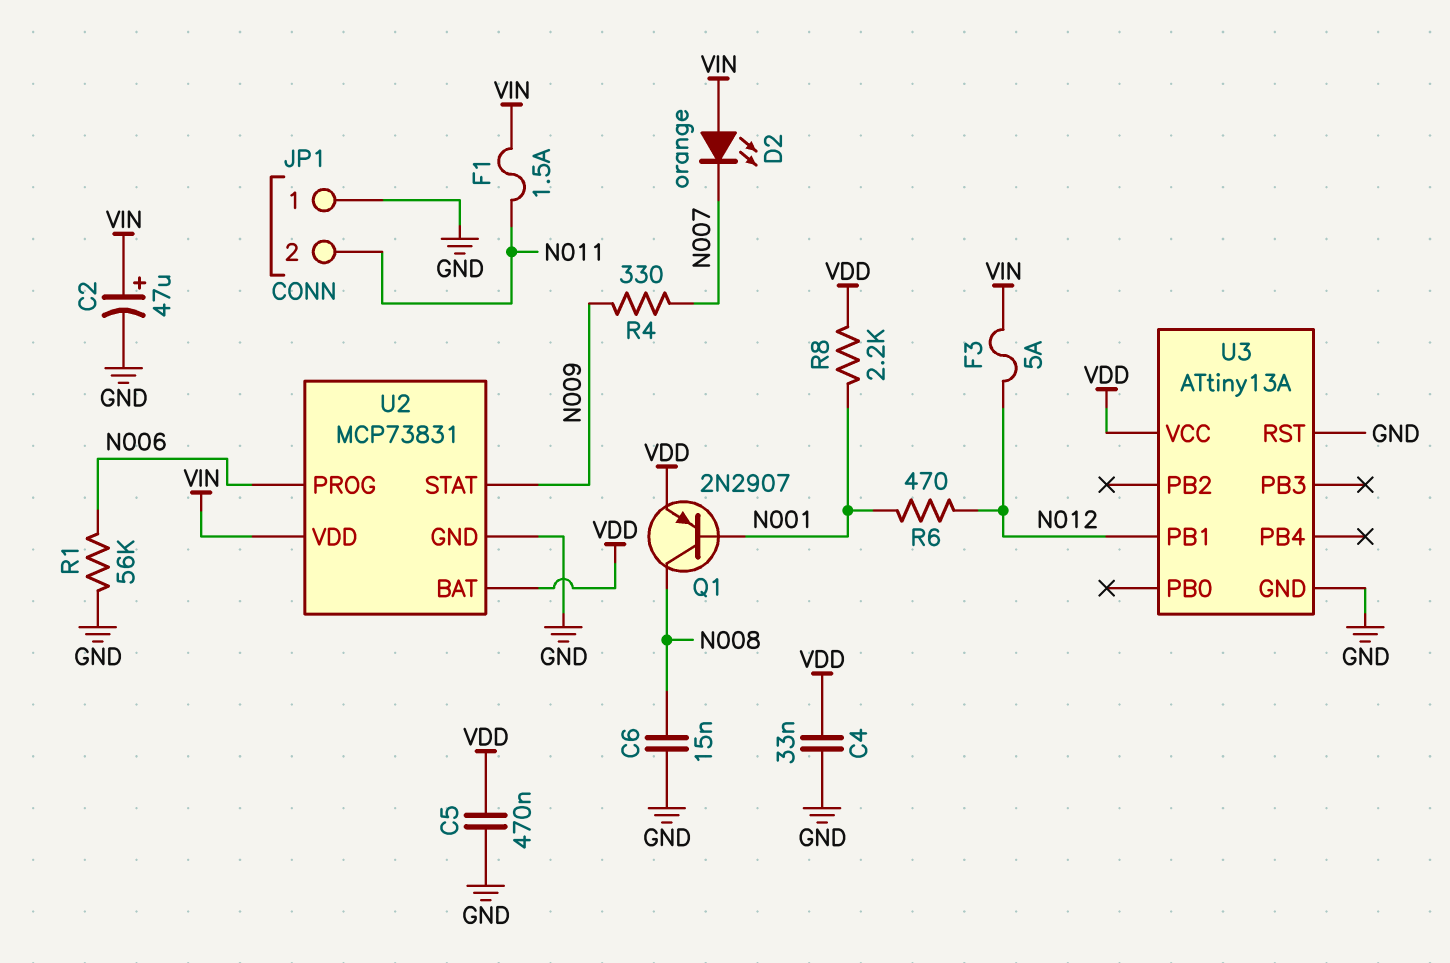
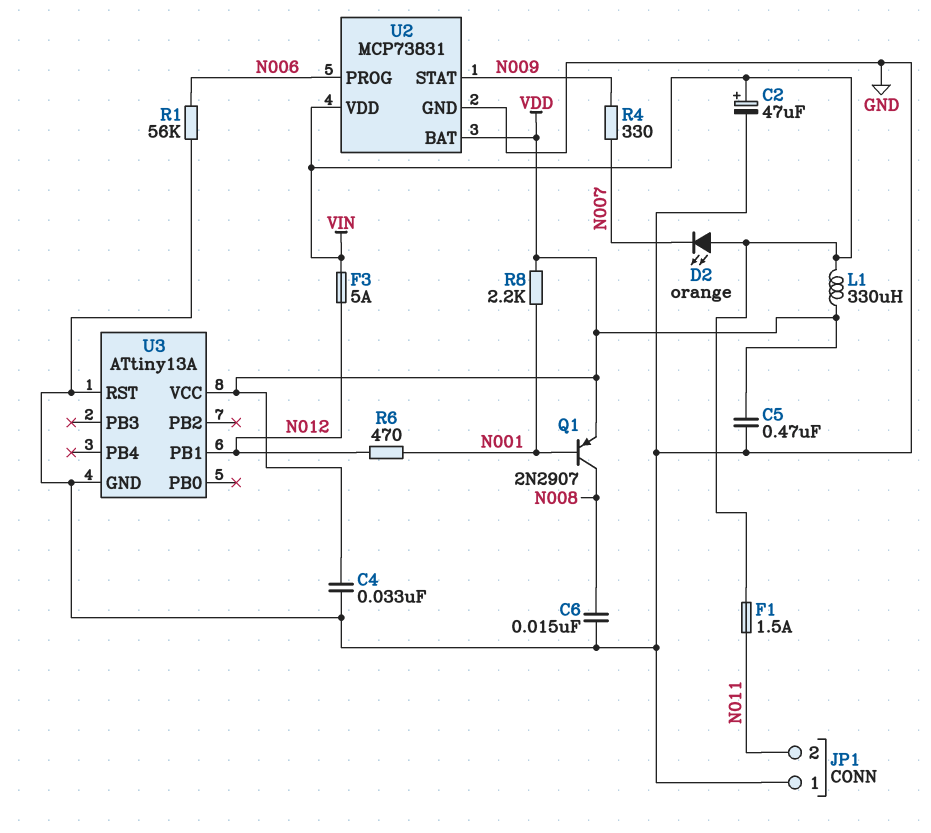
L1: none -> 330uH (VDD, VIN)

